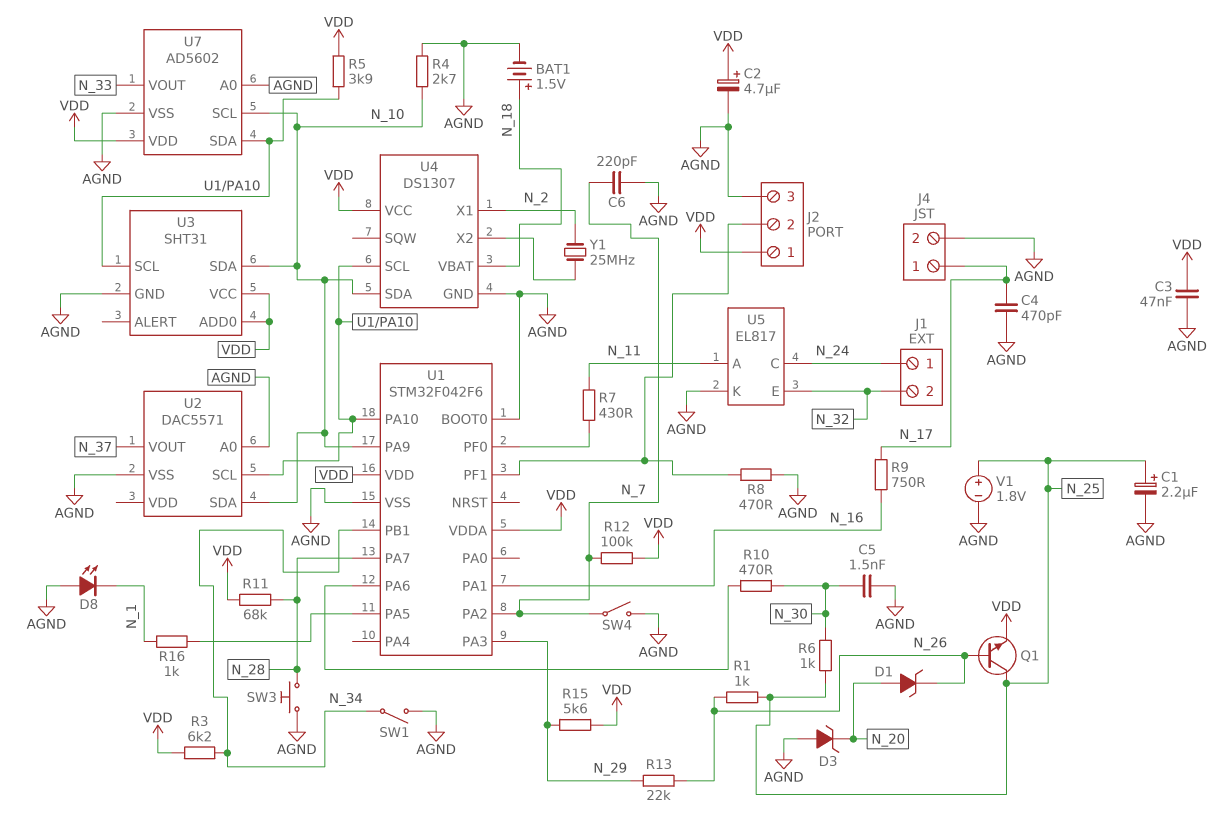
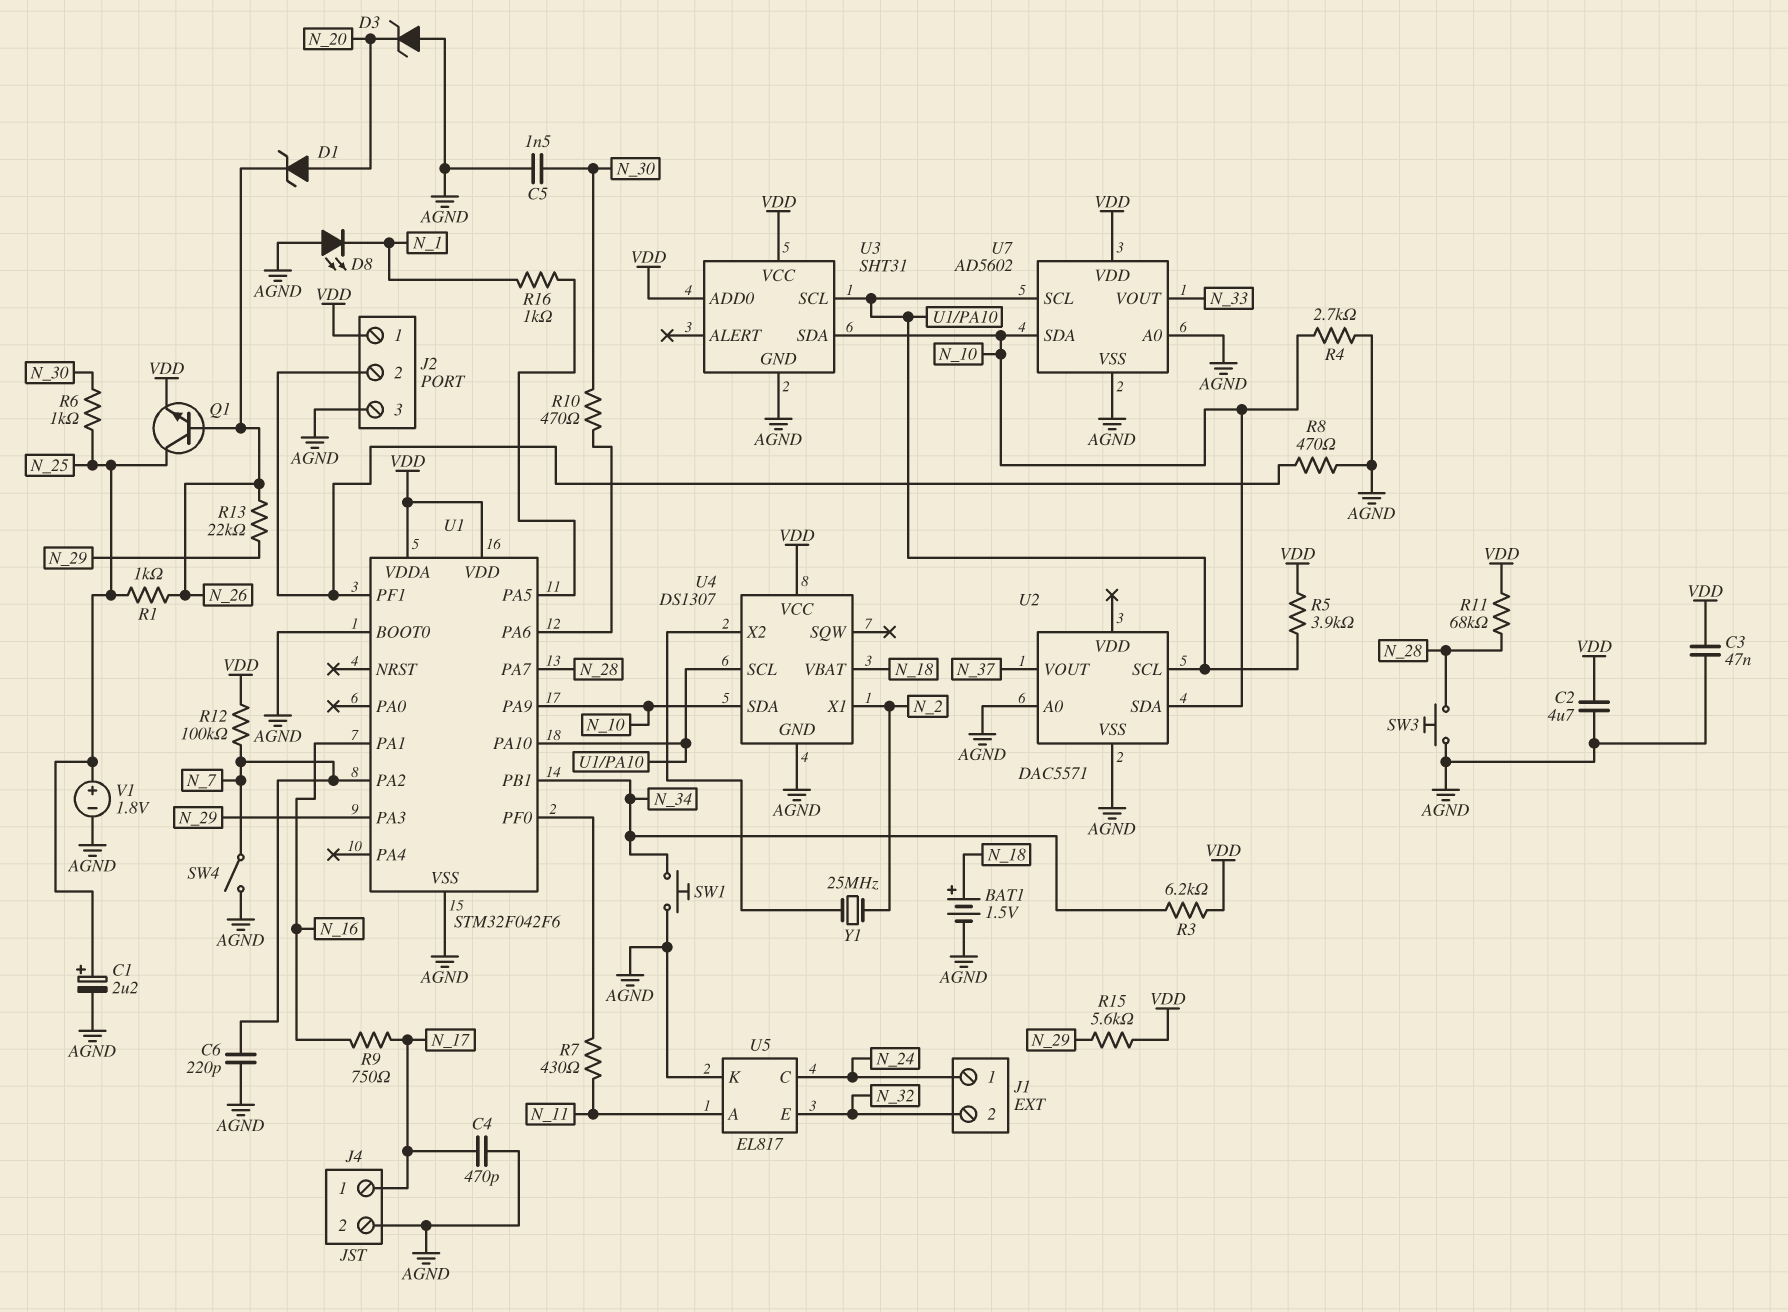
C2: 4.7uF (plus VDD, minus AGND) -> 4.7uF (AGND, VDD)
SW1: switch (AGND, N_34) -> button (AGND, N_34)
U7 pin SCL: N_10 -> U1/PA10
U7 pin SDA: U1/PA10 -> N_10

